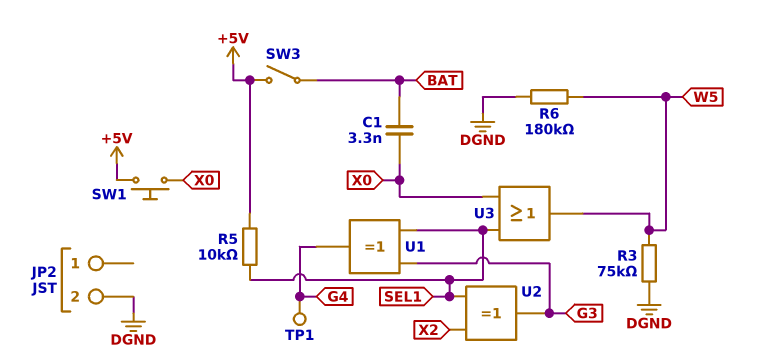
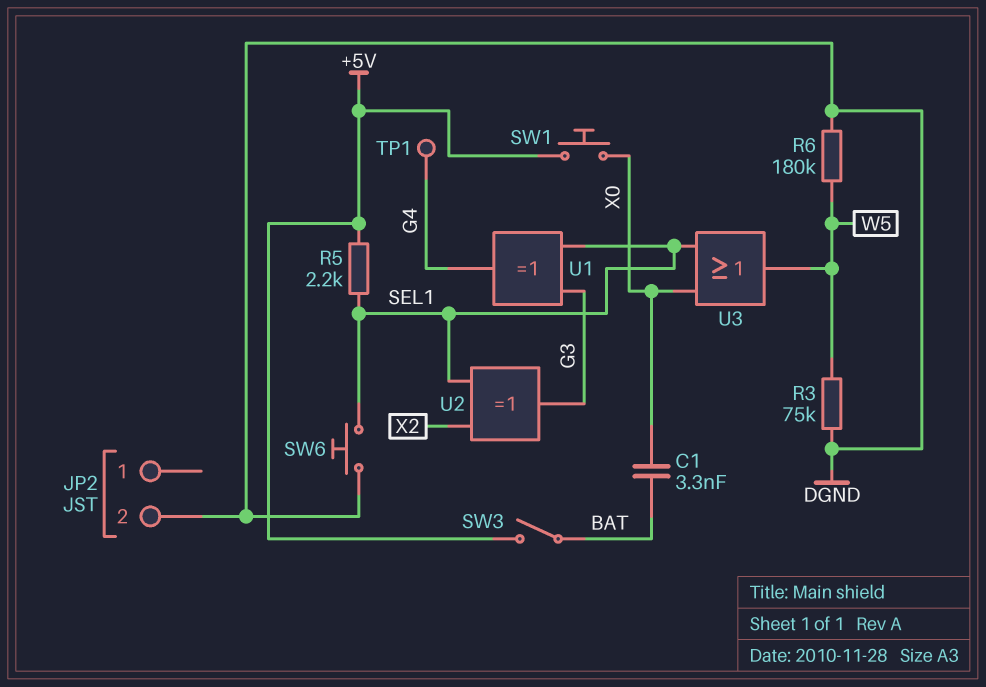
R5: 10k (+5V, SEL1) -> 2.2k (+5V, SEL1)
SW6: none -> button (DGND, SEL1)

